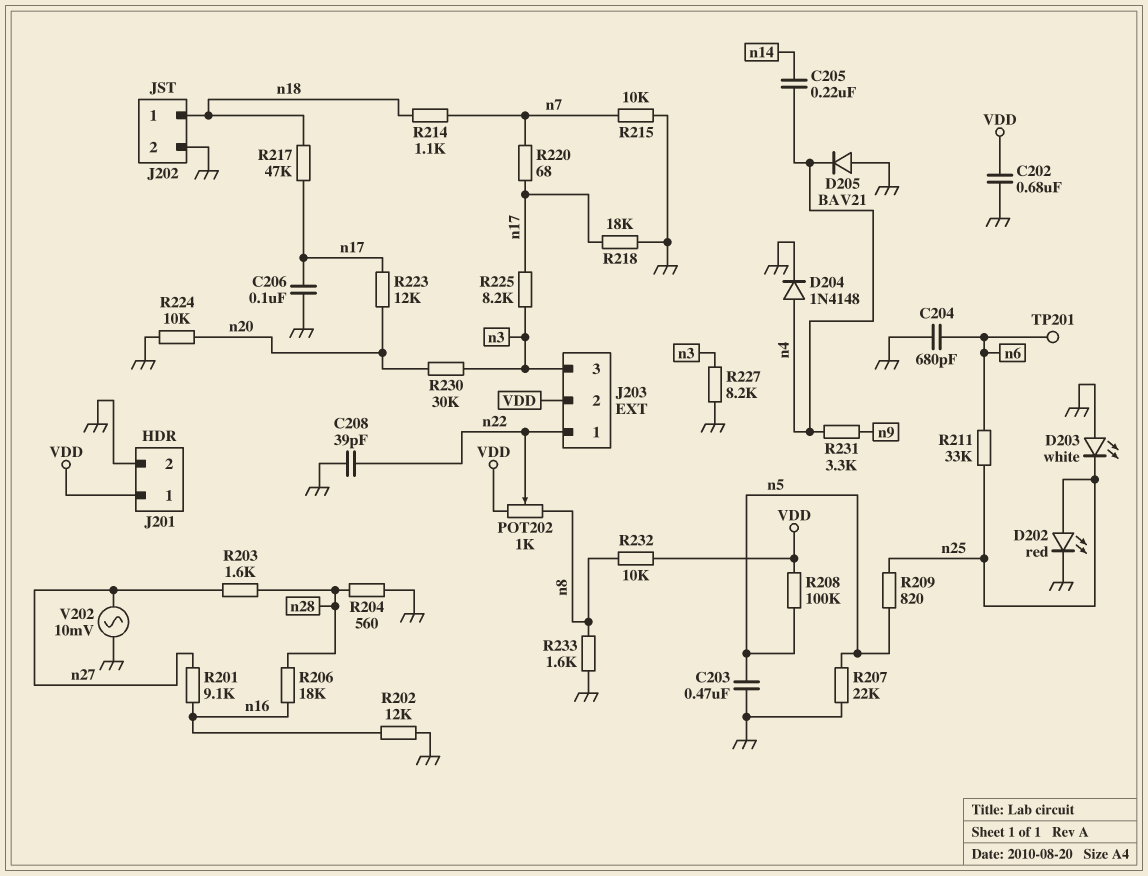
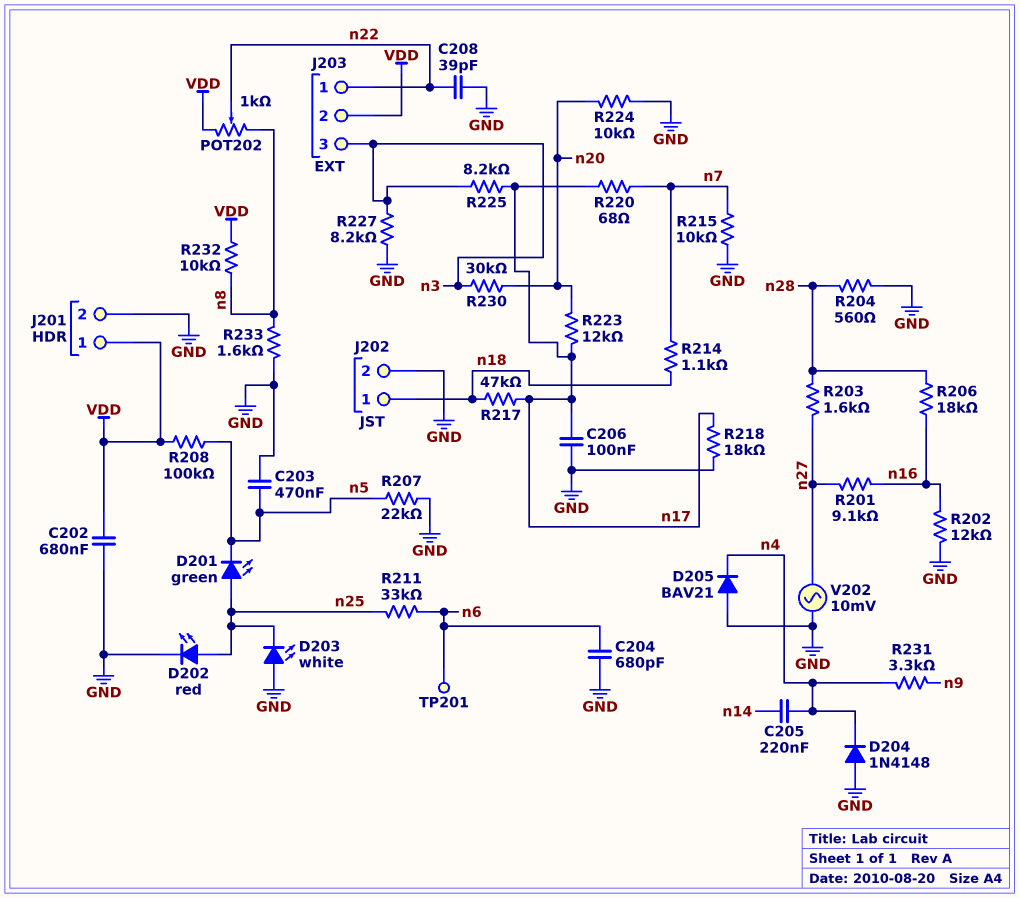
D201: none -> LED green (A n25, K n5)
D204: diode 1N4148 (A n4, K GND) -> diode 1N4148 (A GND, K n4)
R209: 820 (n5, n25) -> none

